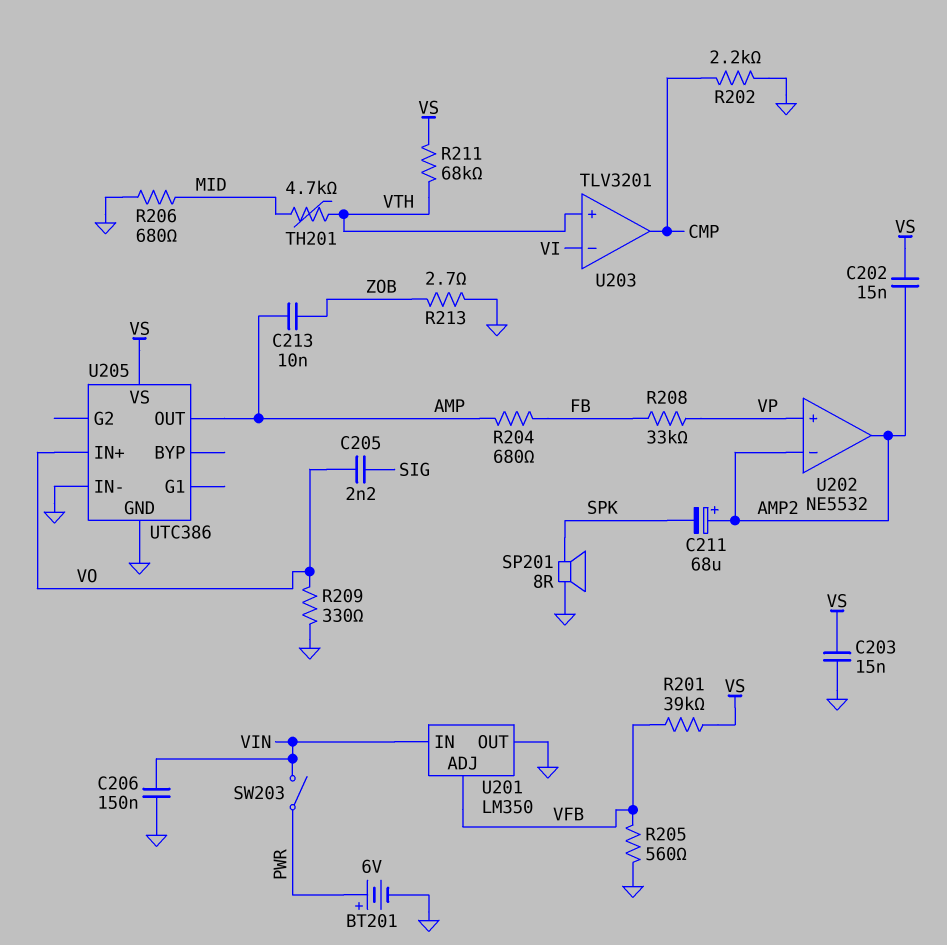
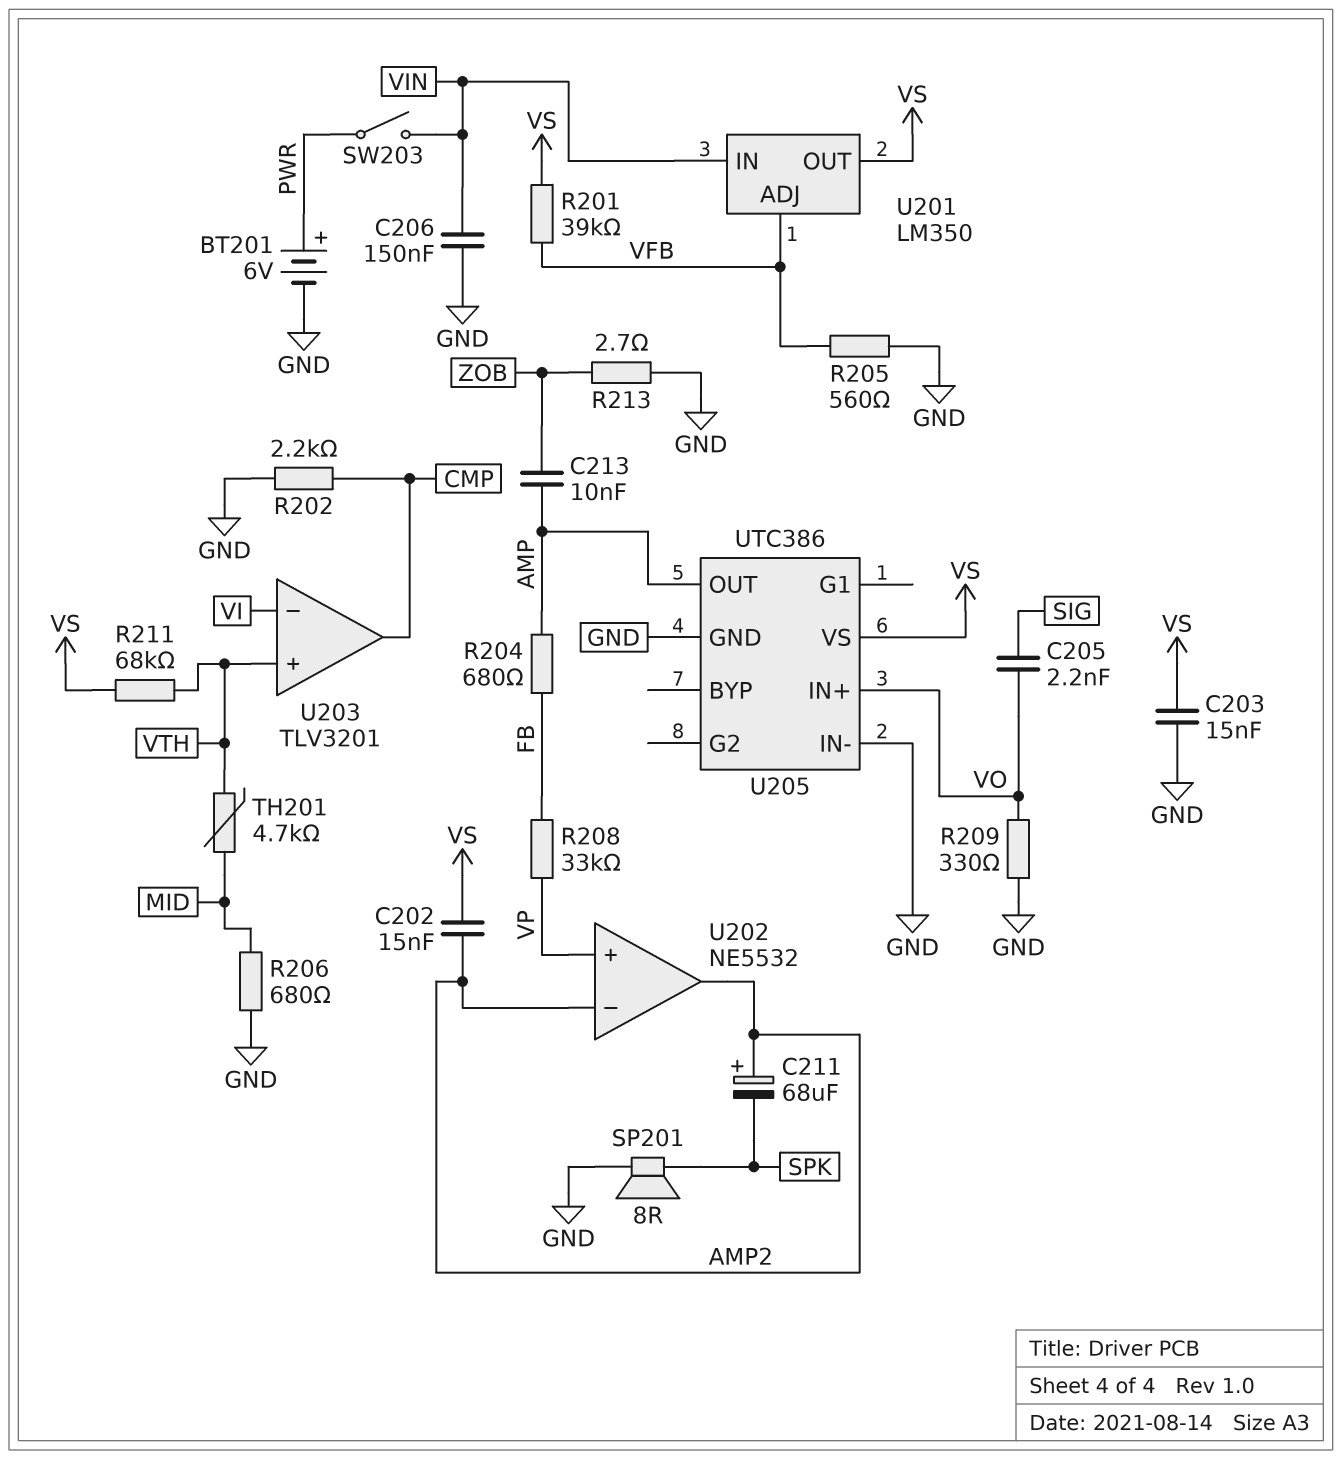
U201 pin OUT: GND -> VS

